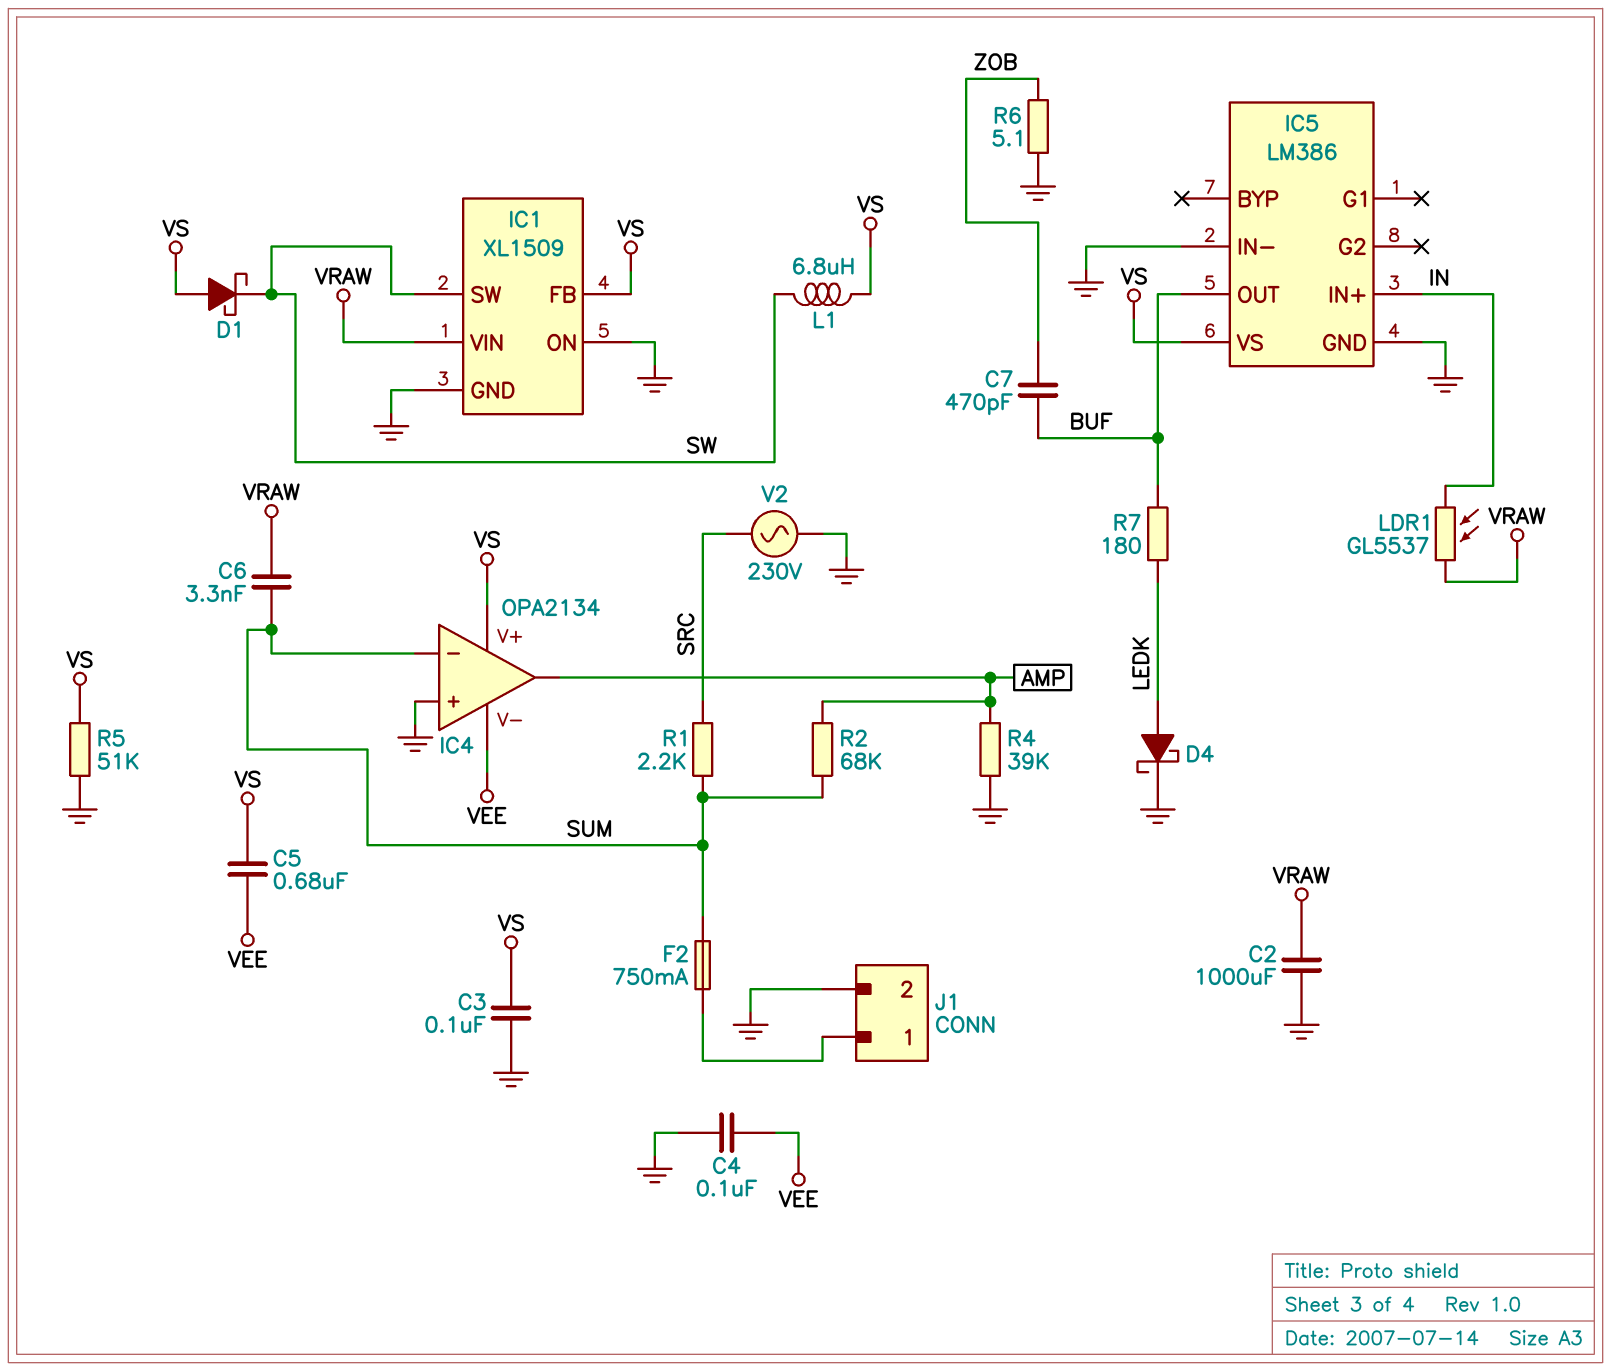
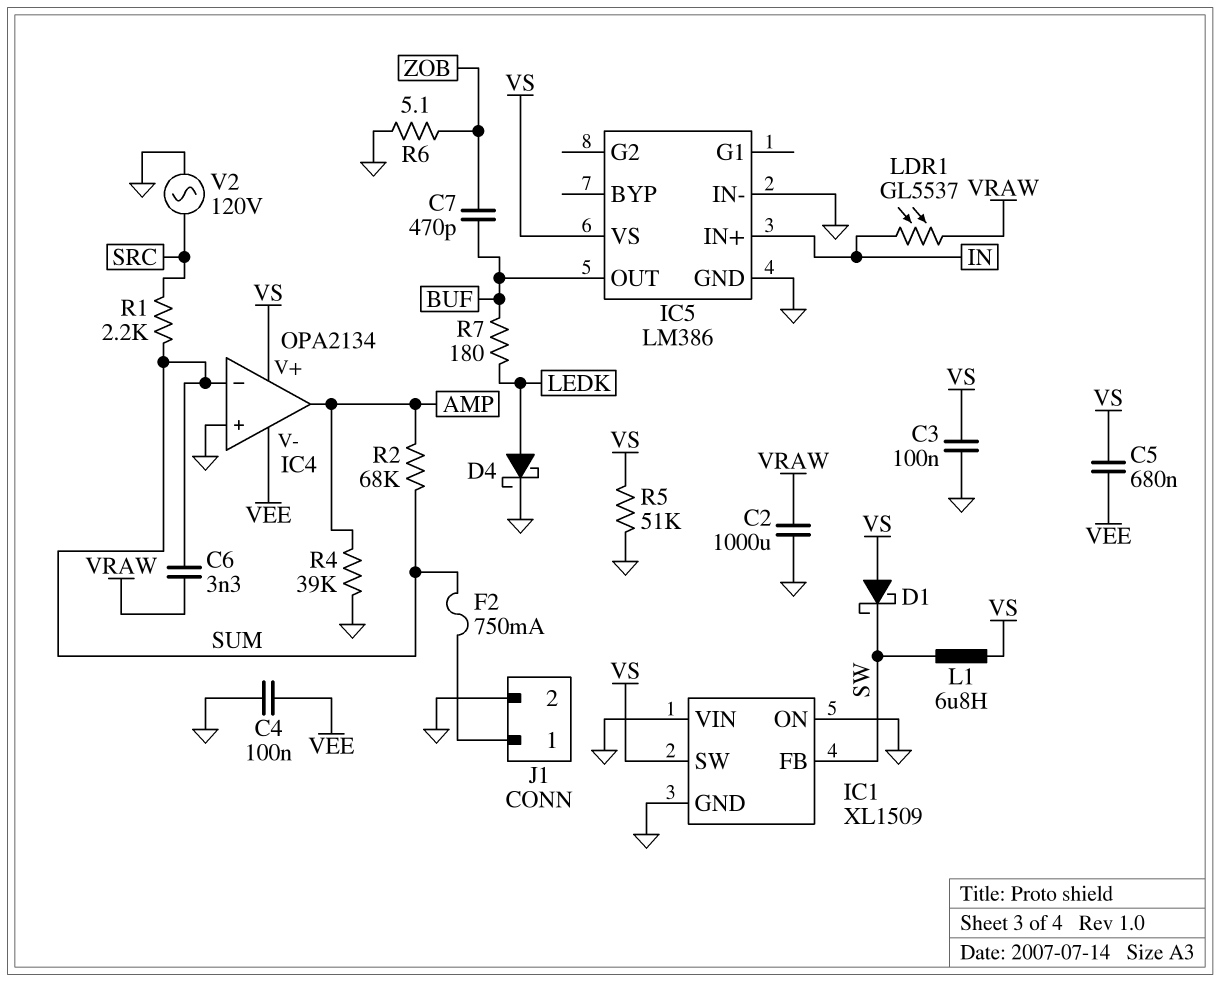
IC1 pin FB: VS -> SW
IC1 pin SW: SW -> VS
IC1 pin VIN: VRAW -> GND
V2: AC 230V (GND, SRC) -> AC 120V (GND, SRC)

